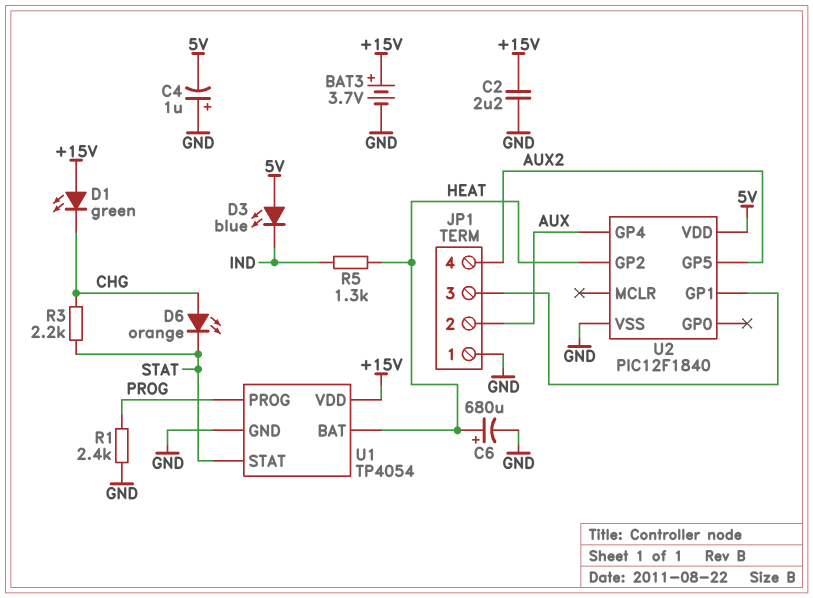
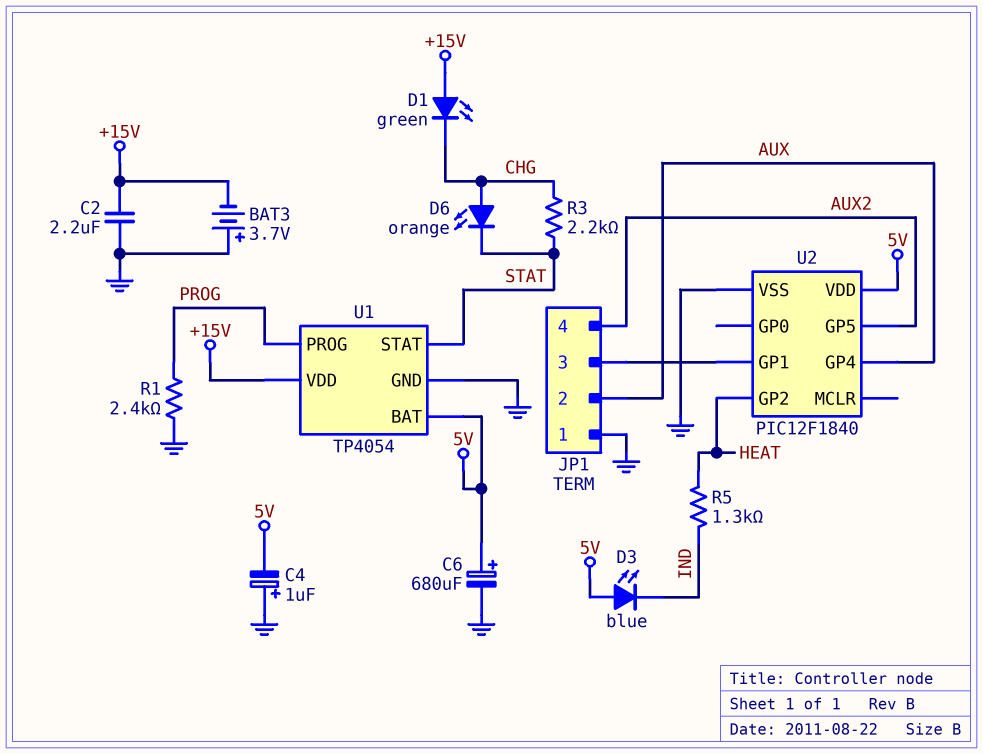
BAT3: 3.7V (plus +15V, minus GND) -> 3.7V (plus GND, minus +15V)
C6: 680uF (plus HEAT, minus GND) -> 680uF (plus 5V, minus GND)
U1 pin BAT: HEAT -> 5V

